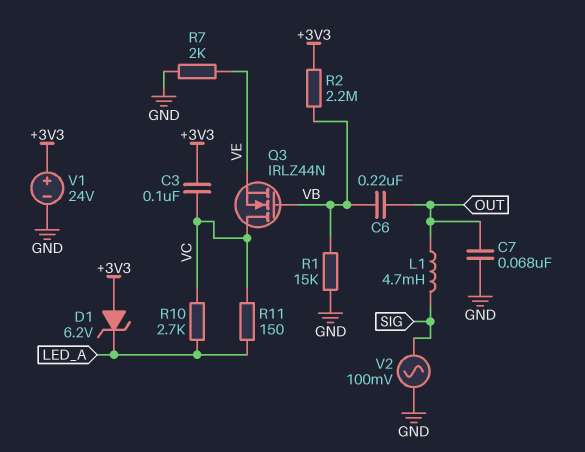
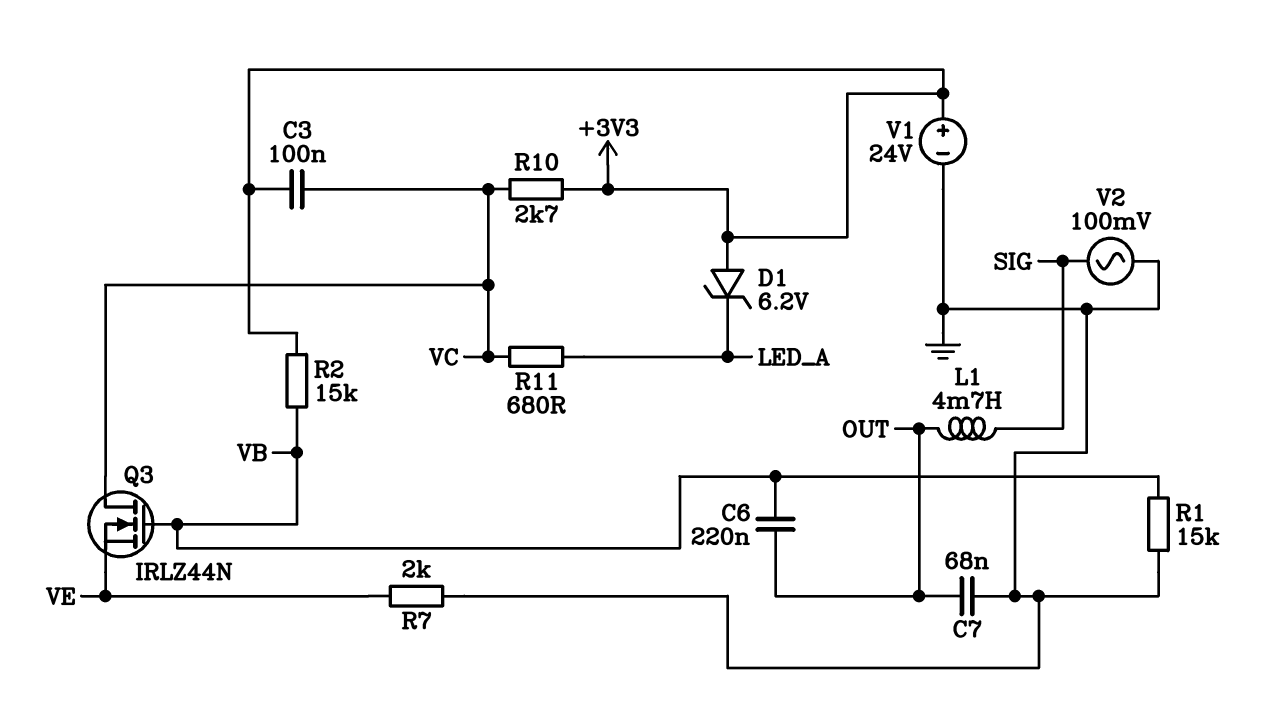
R2: 2.2M (+3V3, VB) -> 15k (+3V3, VB)
R10: 2.7k (LED_A, VC) -> 2.7k (+3V3, VC)
R11: 150 (LED_A, VC) -> 680 (LED_A, VC)

